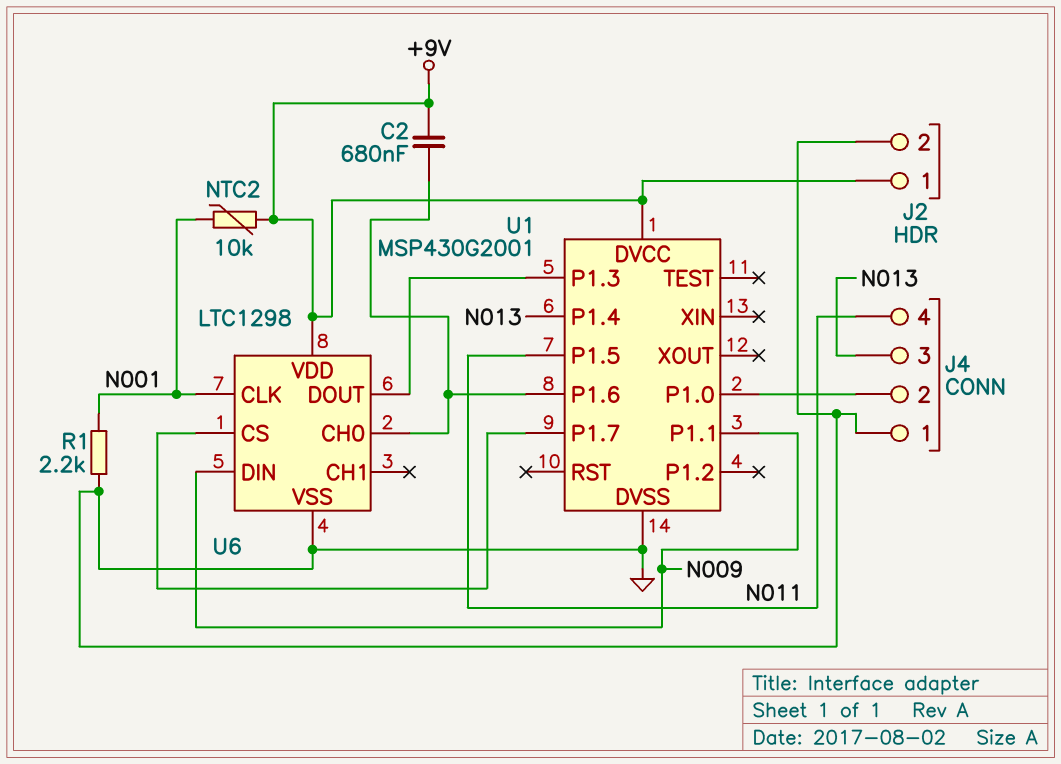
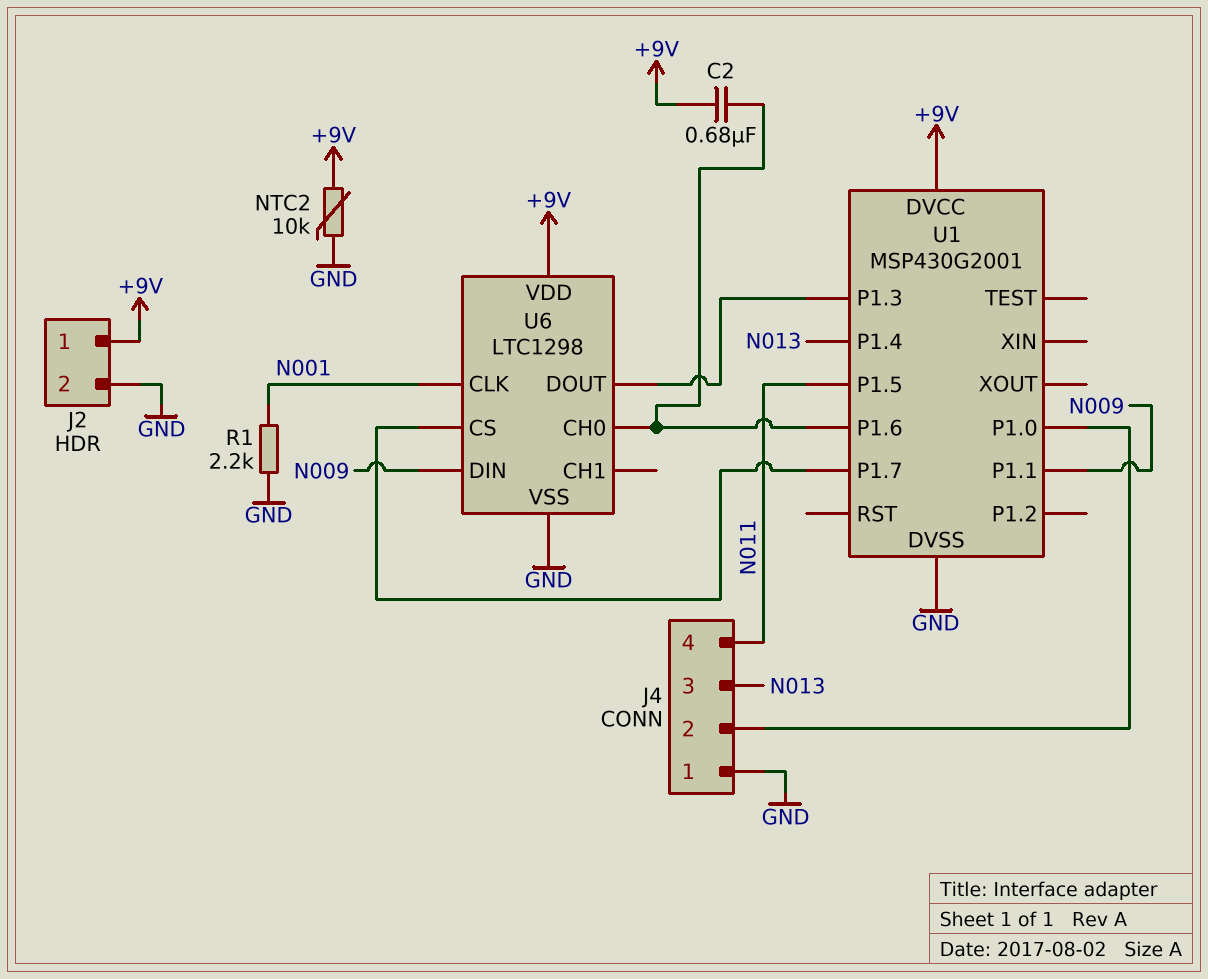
NTC2: 10k (+9V, N001) -> 10k (+9V, GND)

